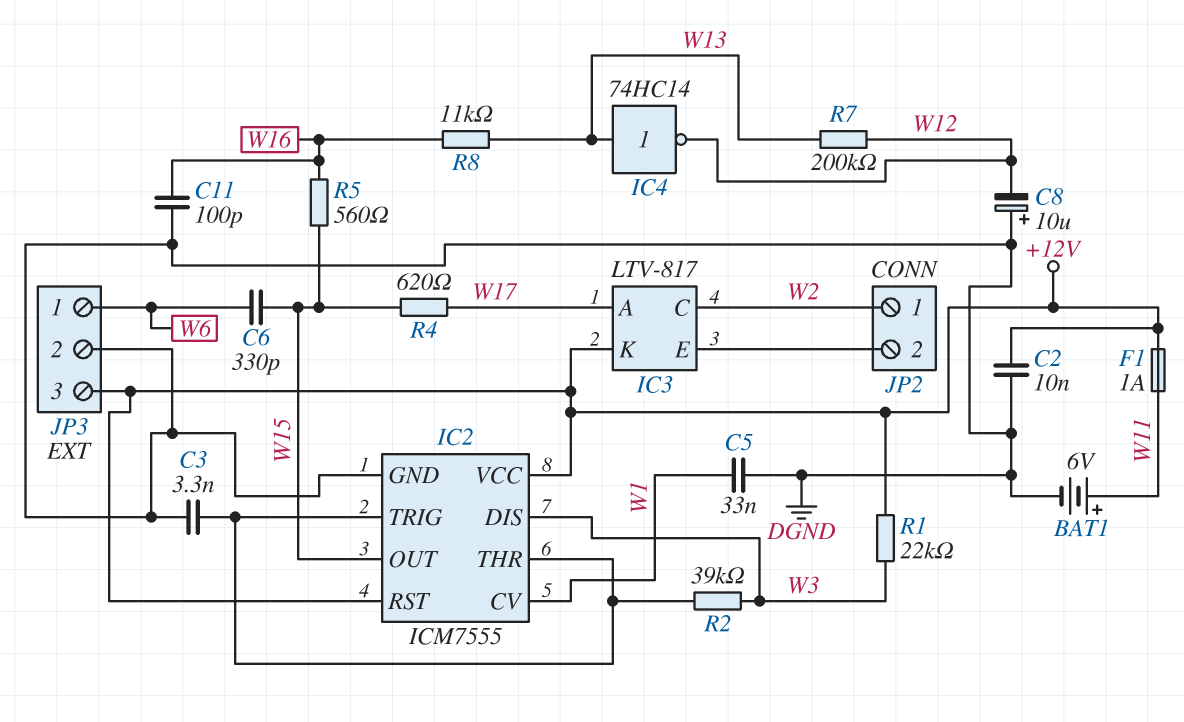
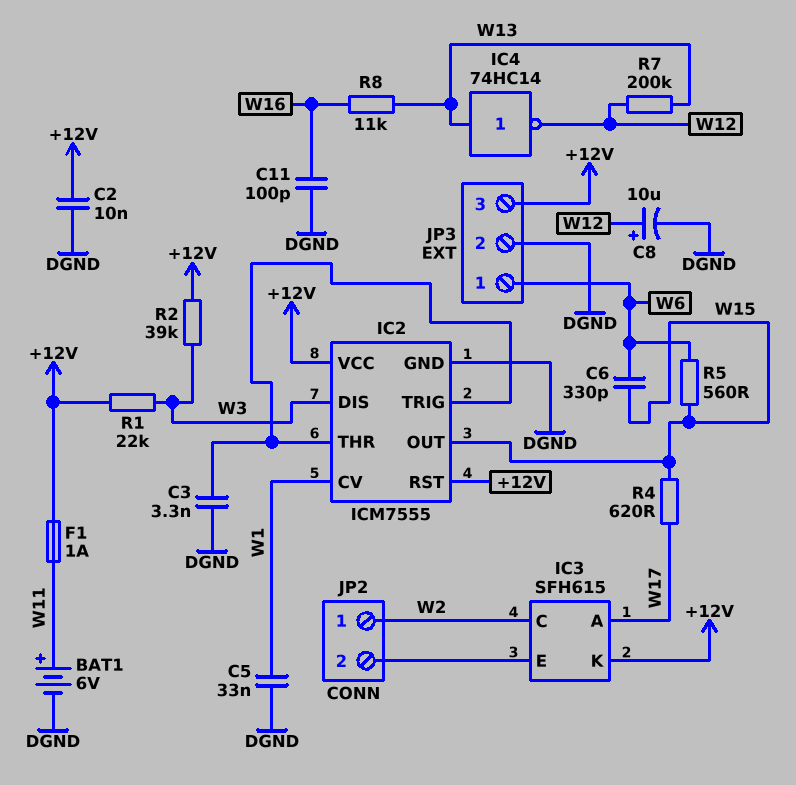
C8: 10uF (plus DGND, minus W12) -> 10uF (plus W12, minus DGND)
IC3: LTV-817 -> SFH615
R2: 39k (IC2/THR, W3) -> 39k (+12V, W3)
R5: 560 (W15, W16) -> 560 (W6, W15)

